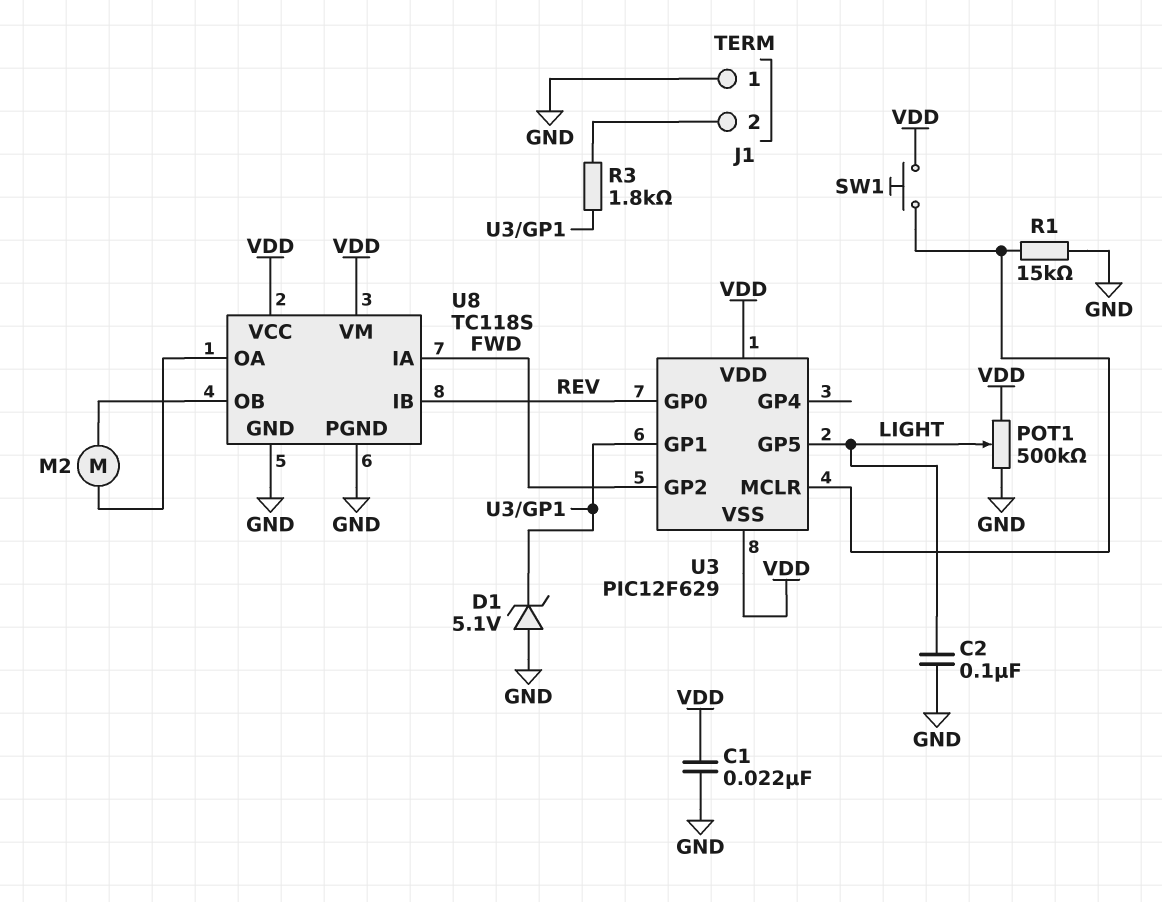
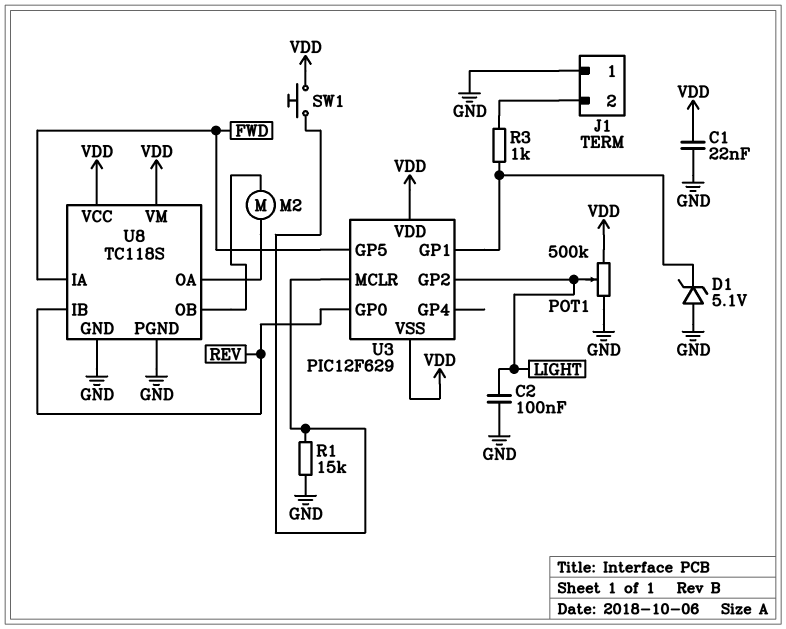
R3: 1.8k (J1/2, U3/GP1) -> 1k (J1/2, U3/GP1)
U3 pin GP2: FWD -> LIGHT
U3 pin GP5: LIGHT -> FWD

